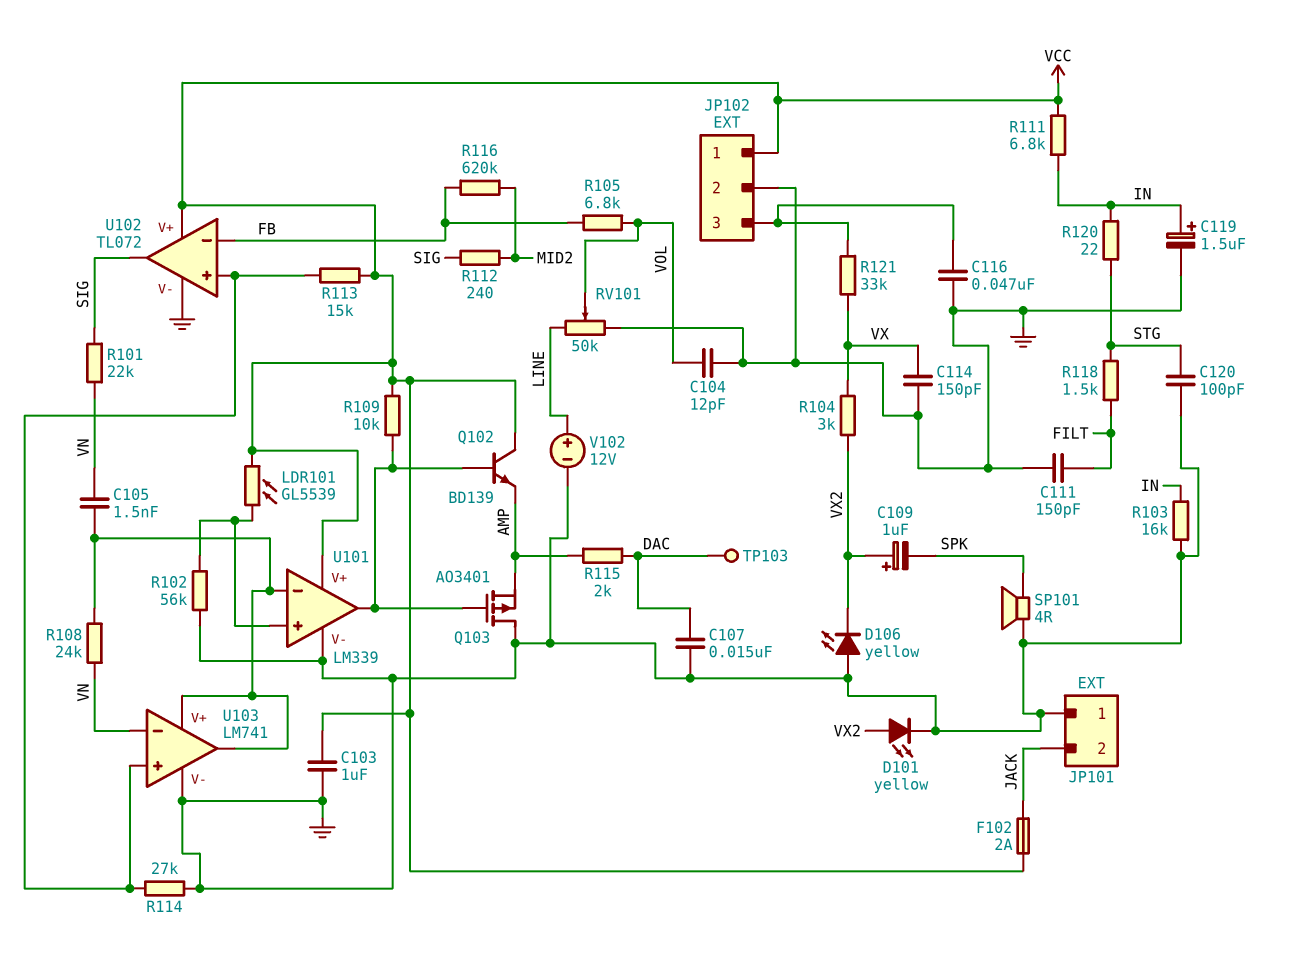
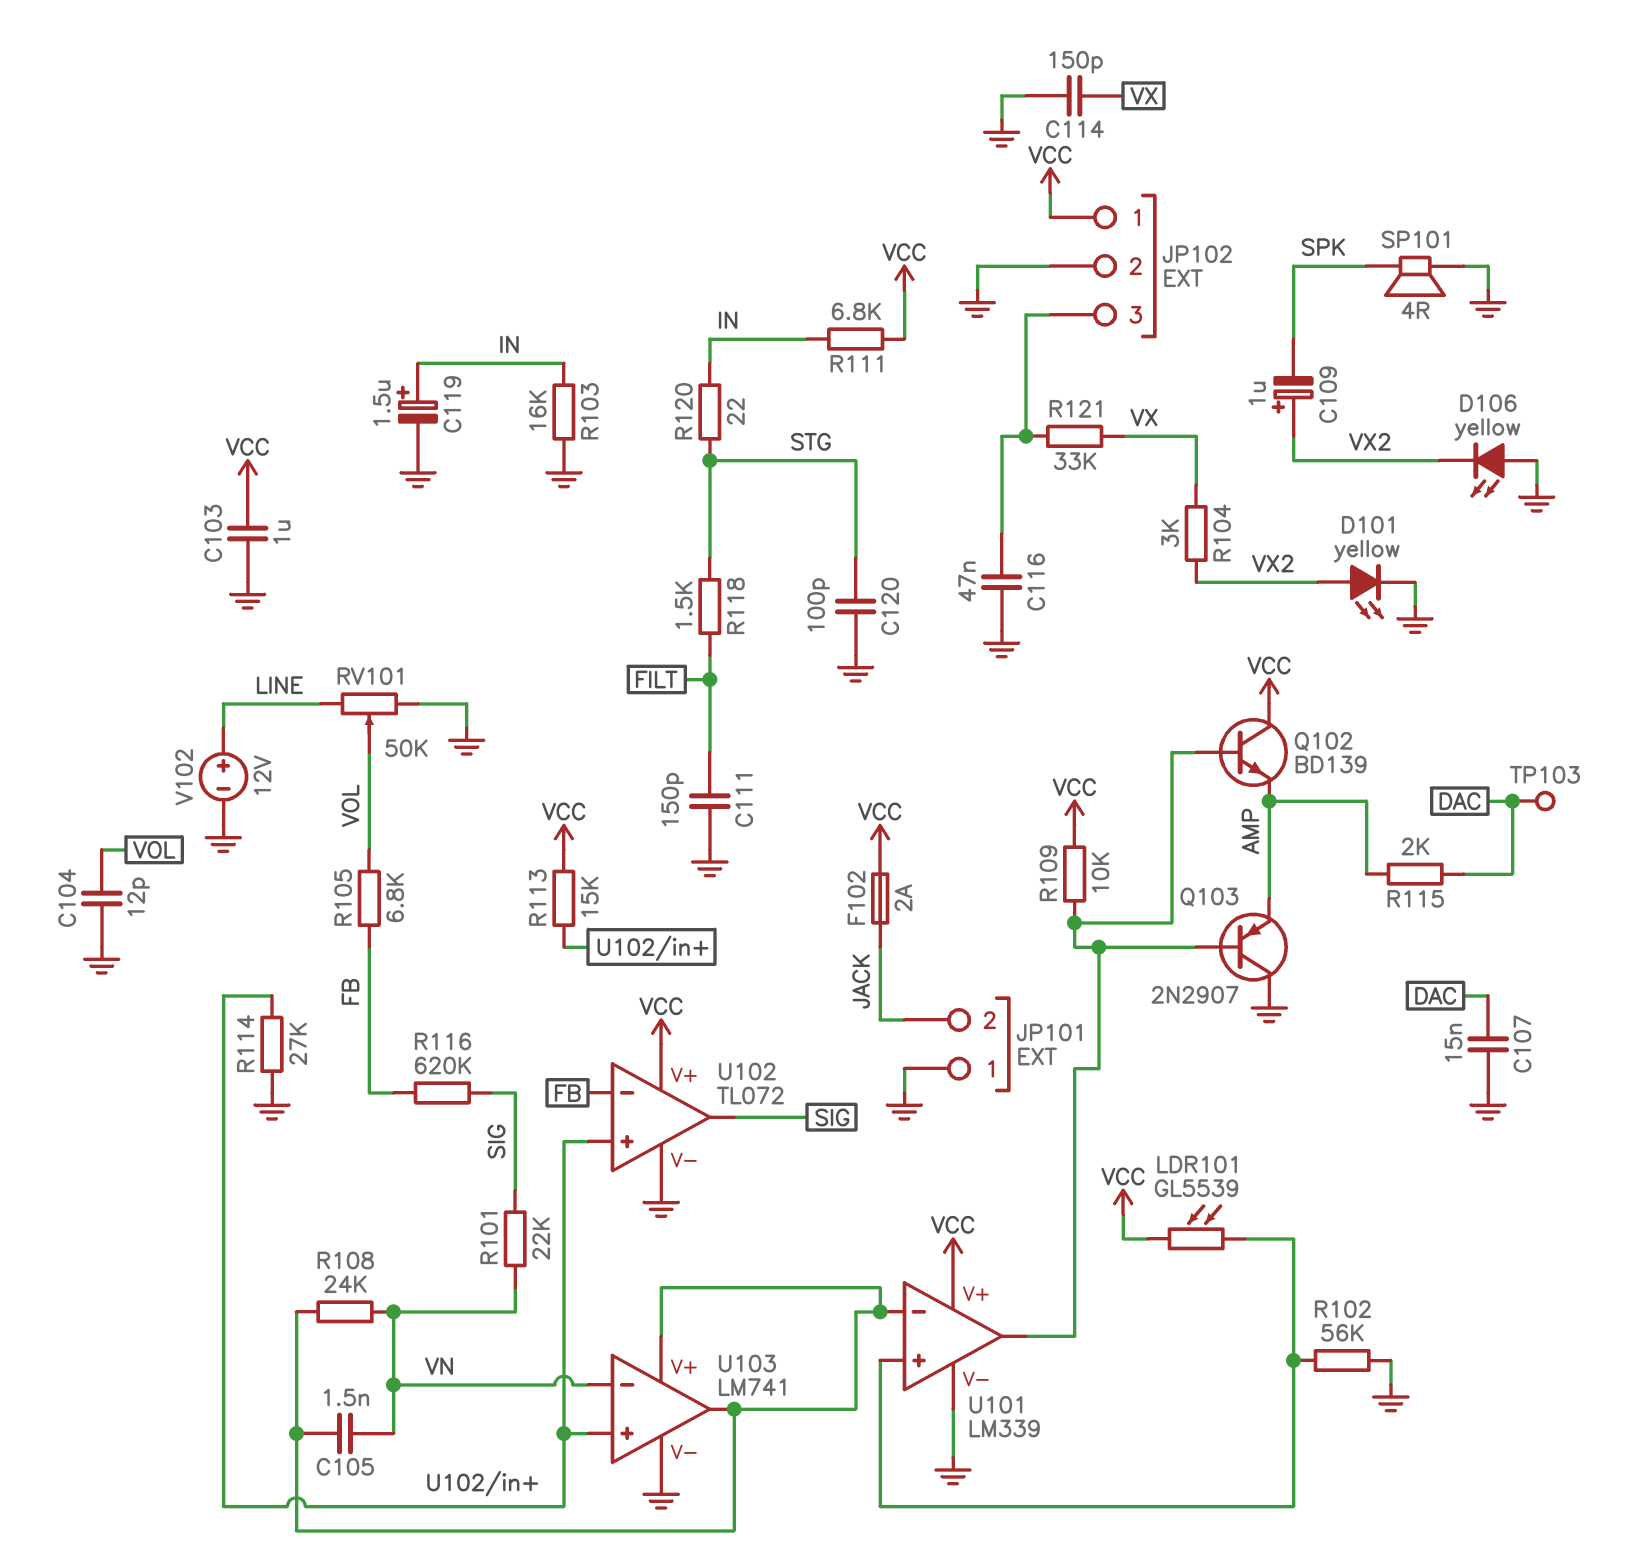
Q103: PMOS AO3401 (G U101/out, D GND, S AMP) -> PNP 2N2907 (B U101/out, C GND, E AMP)
R112: 240 (MID2, SIG) -> none
R116: 620k (FB, MID2) -> 620k (FB, SIG)

